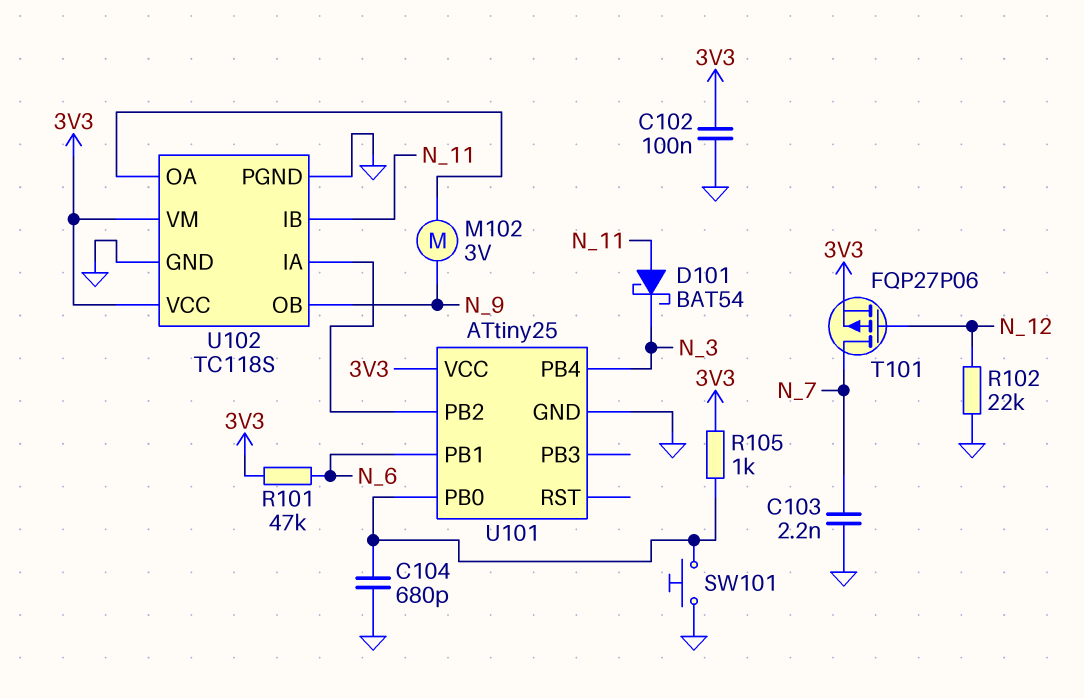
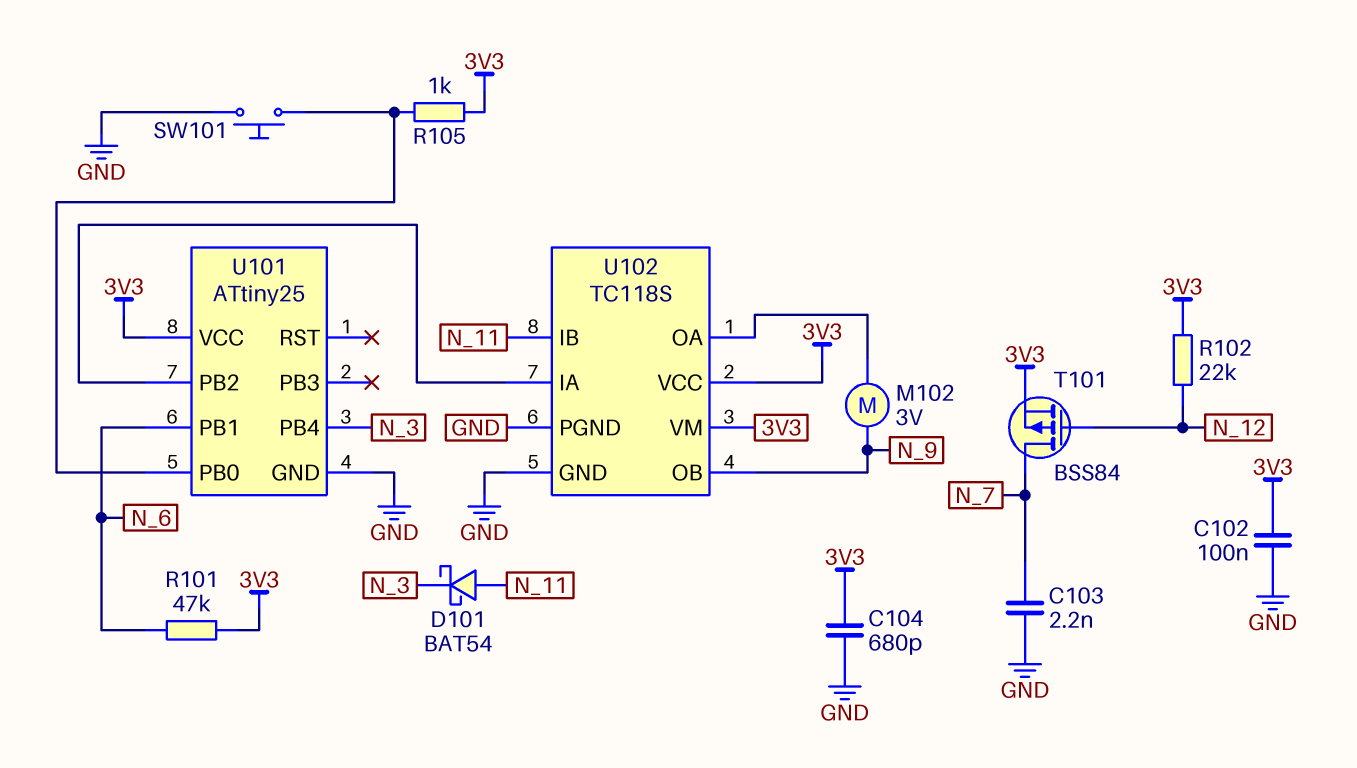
C104: 680pF (GND, U101/PB0) -> 680pF (3V3, GND)
R102: 22k (GND, N_12) -> 22k (3V3, N_12)
T101: PMOS FQP27P06 (G N_12, D N_7, S 3V3) -> PMOS BSS84 (G N_12, D N_7, S 3V3)

